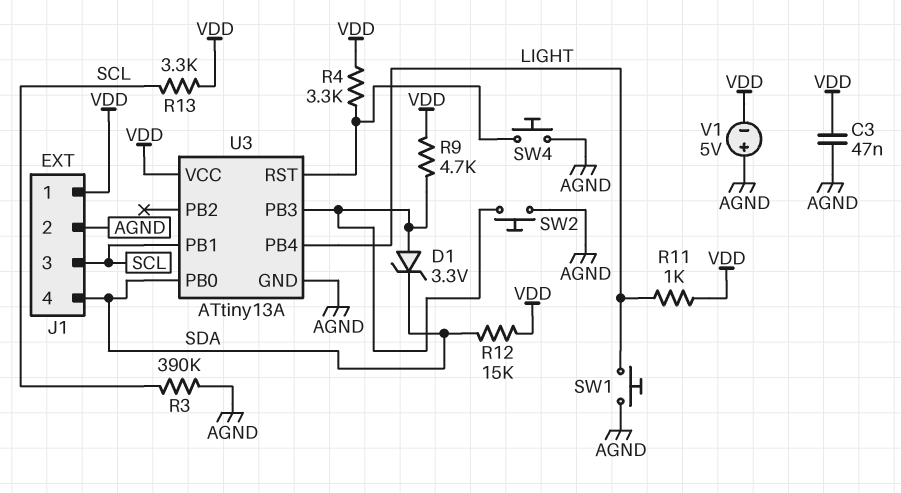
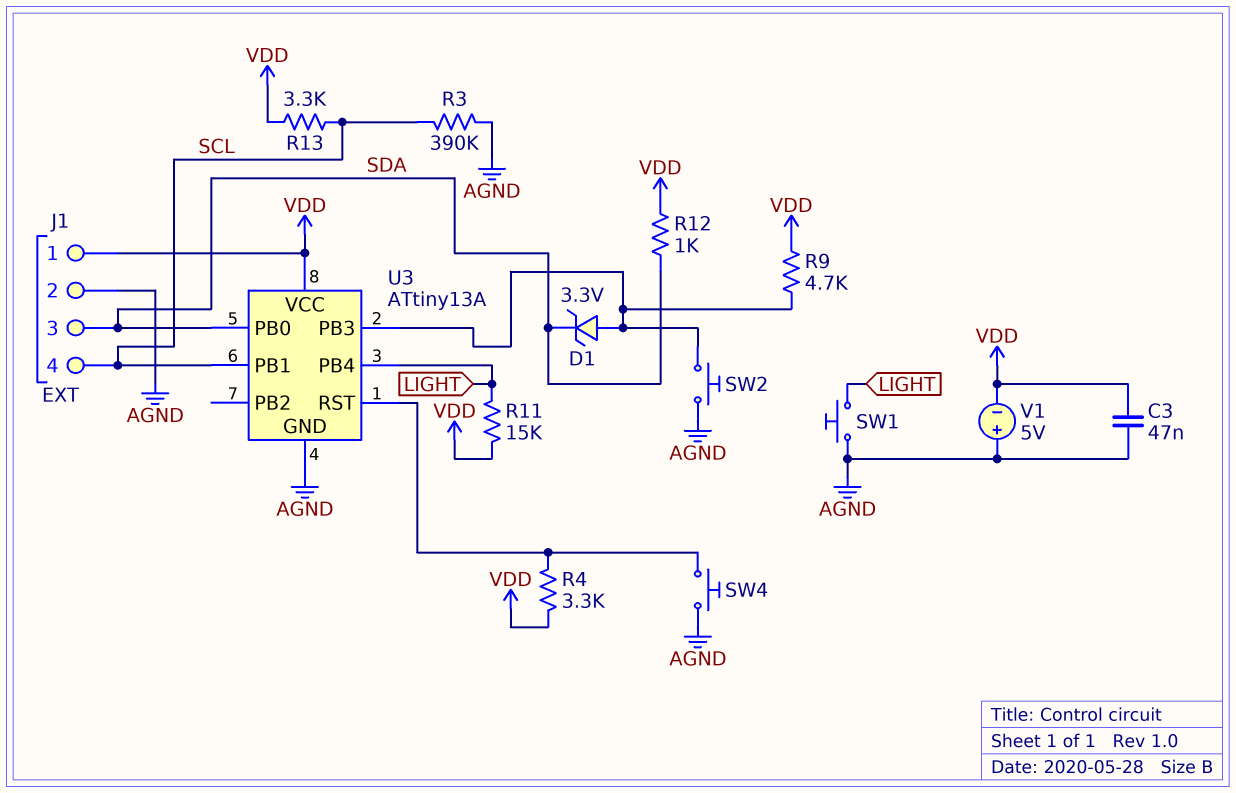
J1 pin 3: SCL -> SDA
J1 pin 4: SDA -> SCL
R11: 1k (LIGHT, VDD) -> 15k (LIGHT, VDD)
R12: 15k (SDA, VDD) -> 1k (SDA, VDD)

